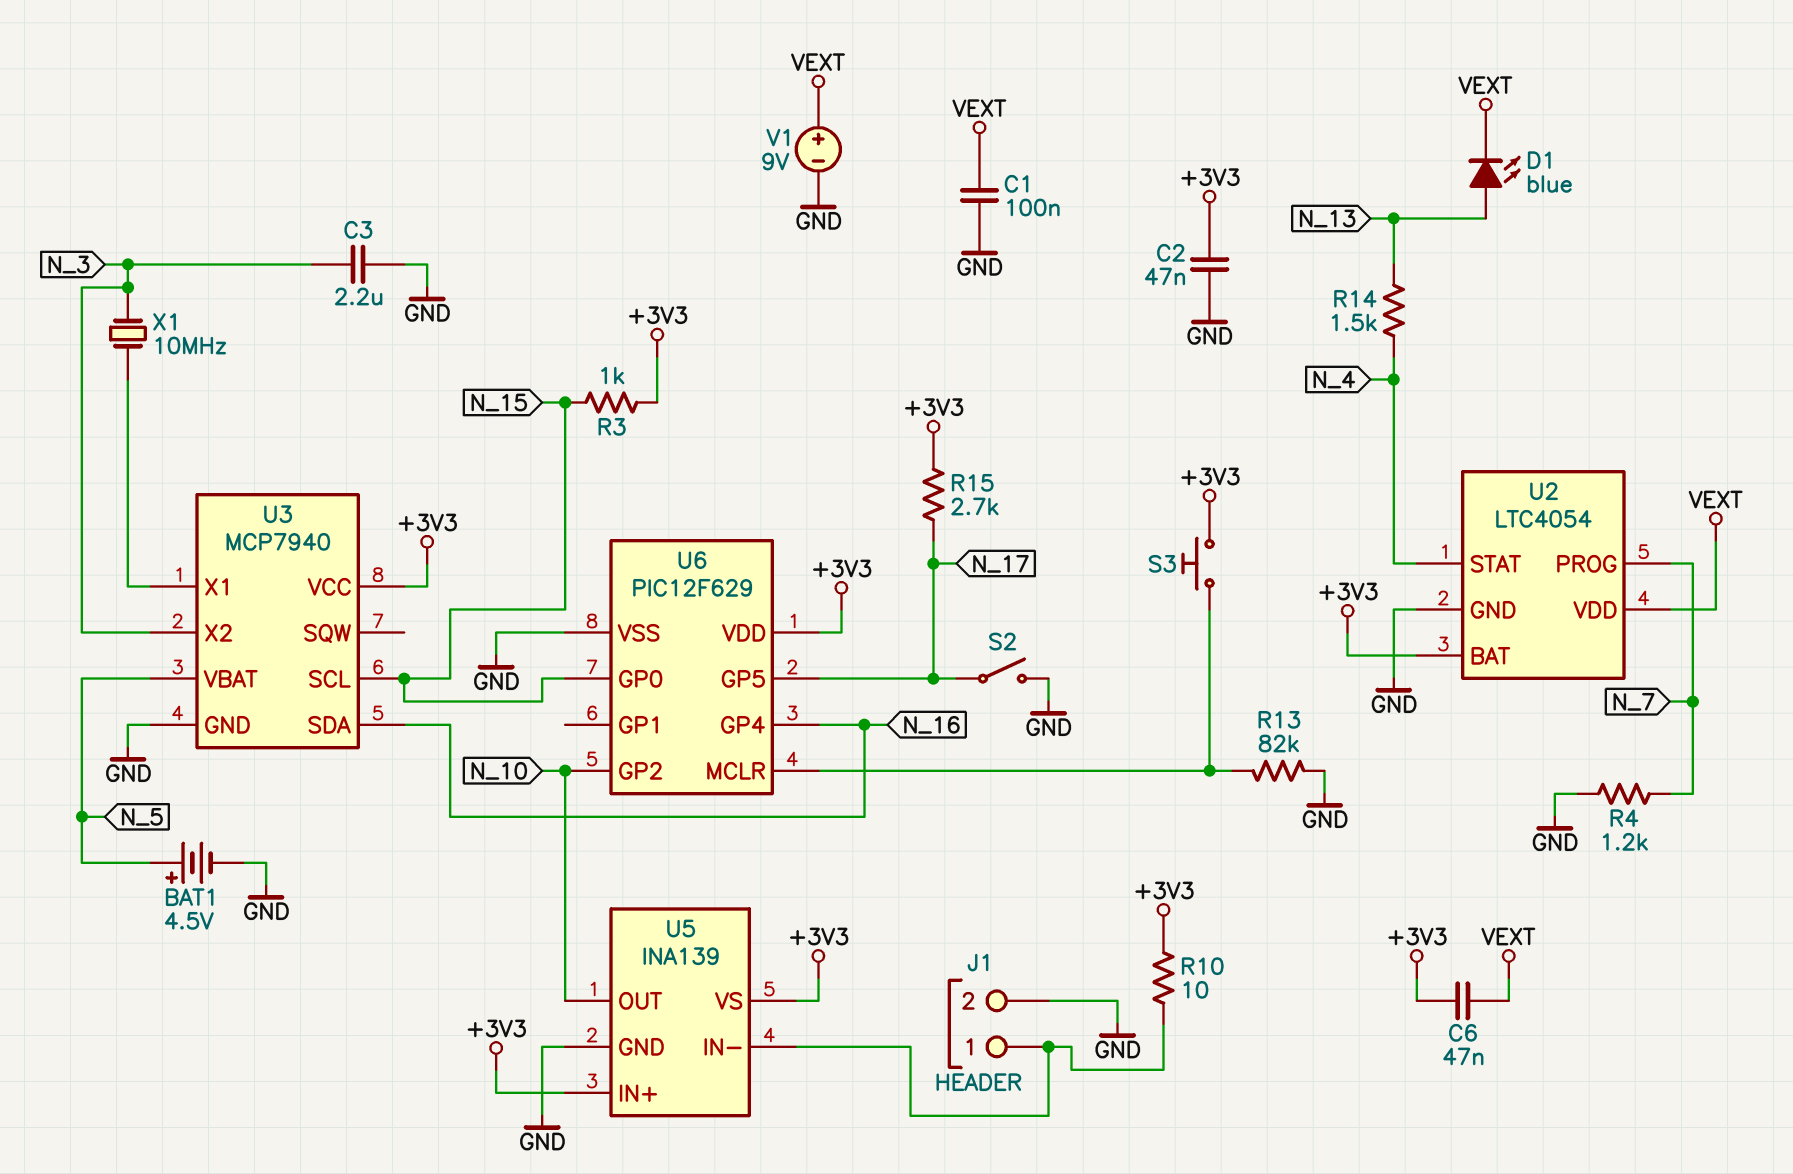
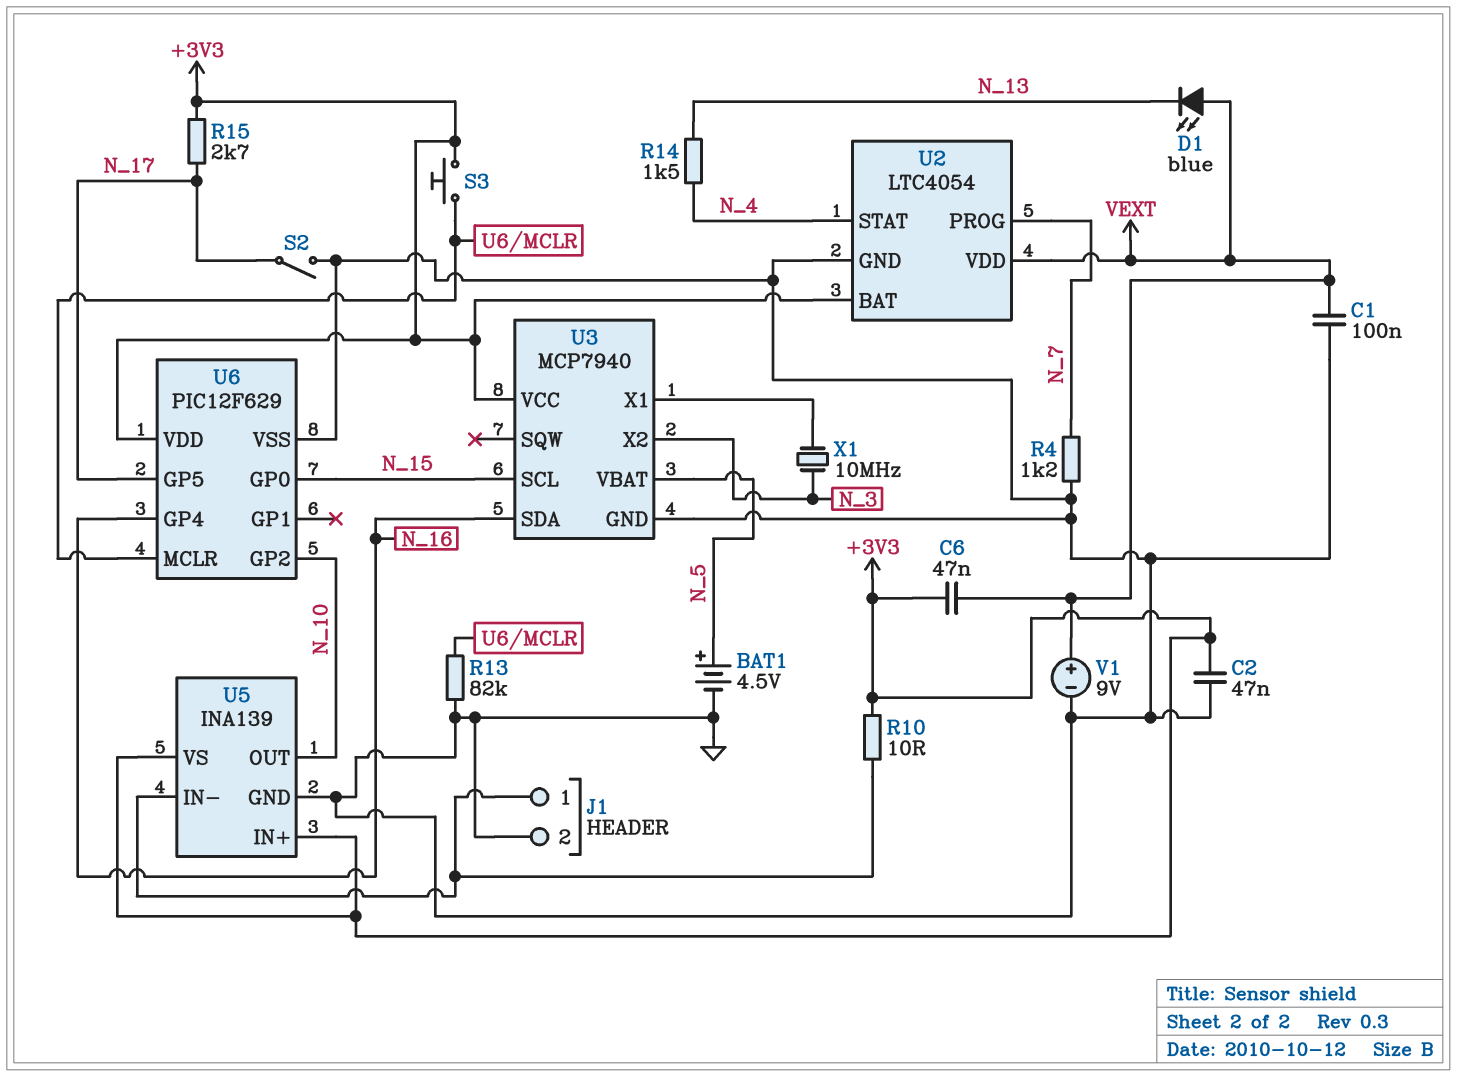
C3: 2.2uF (GND, N_3) -> none
D1: LED blue (A N_13, K VEXT) -> LED blue (A VEXT, K N_13)
R3: 1k (+3V3, N_15) -> none

